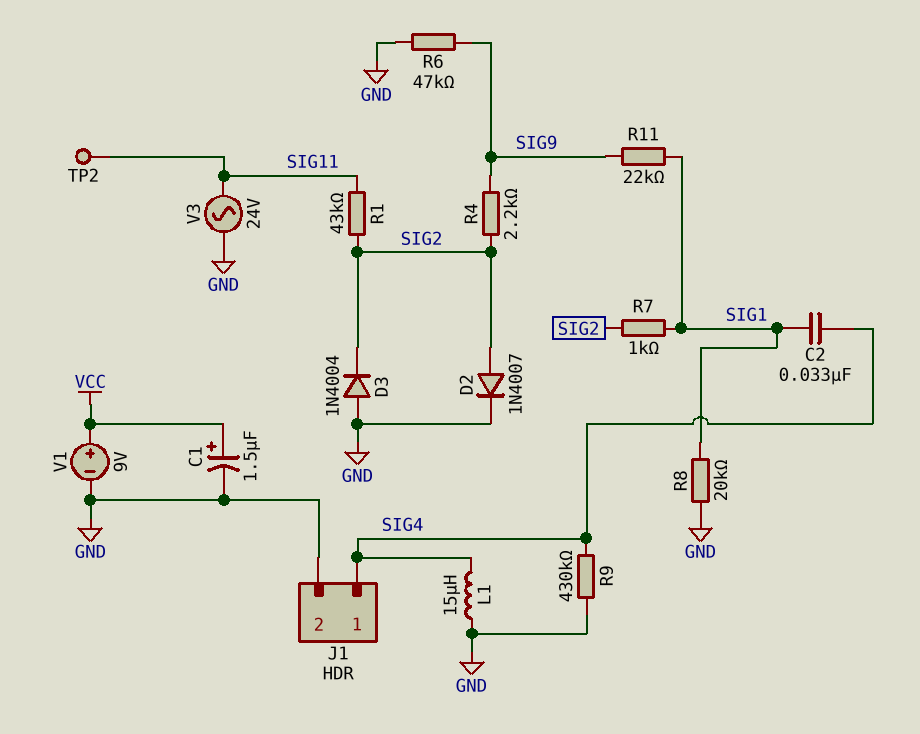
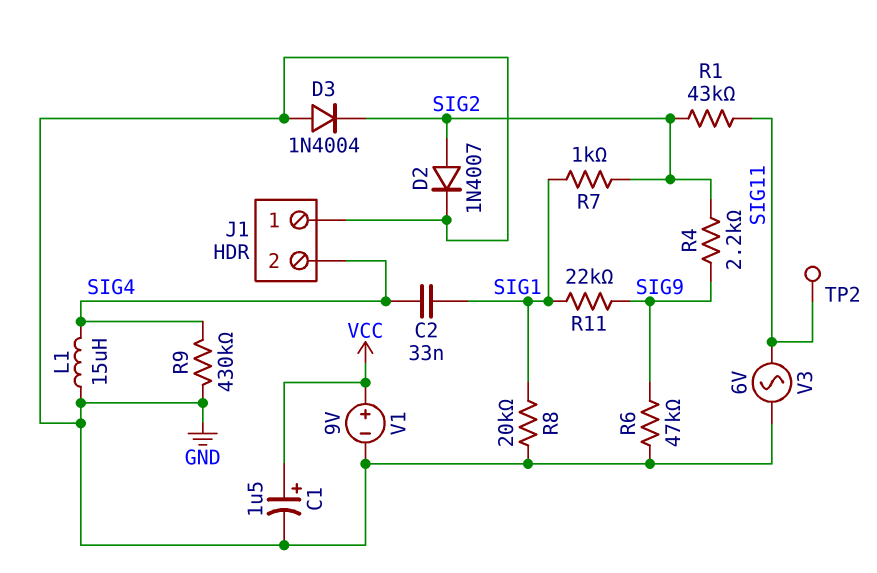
J1 pin 1: SIG4 -> GND
J1 pin 2: GND -> SIG4
V3: AC 24V (GND, SIG11) -> AC 6V (GND, SIG11)

